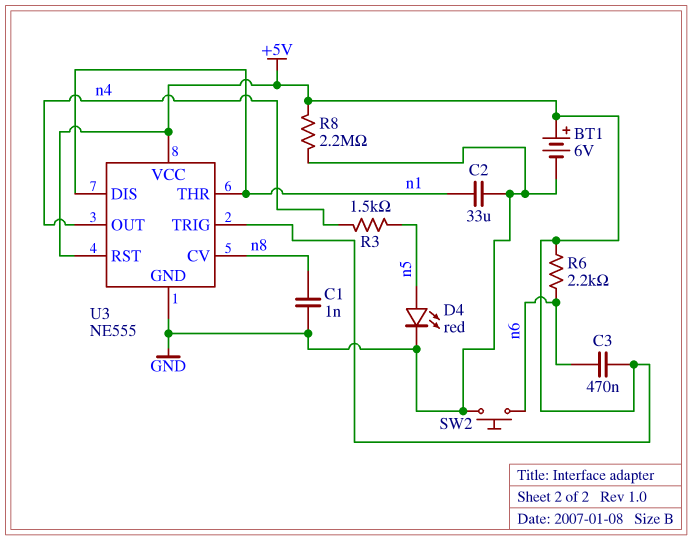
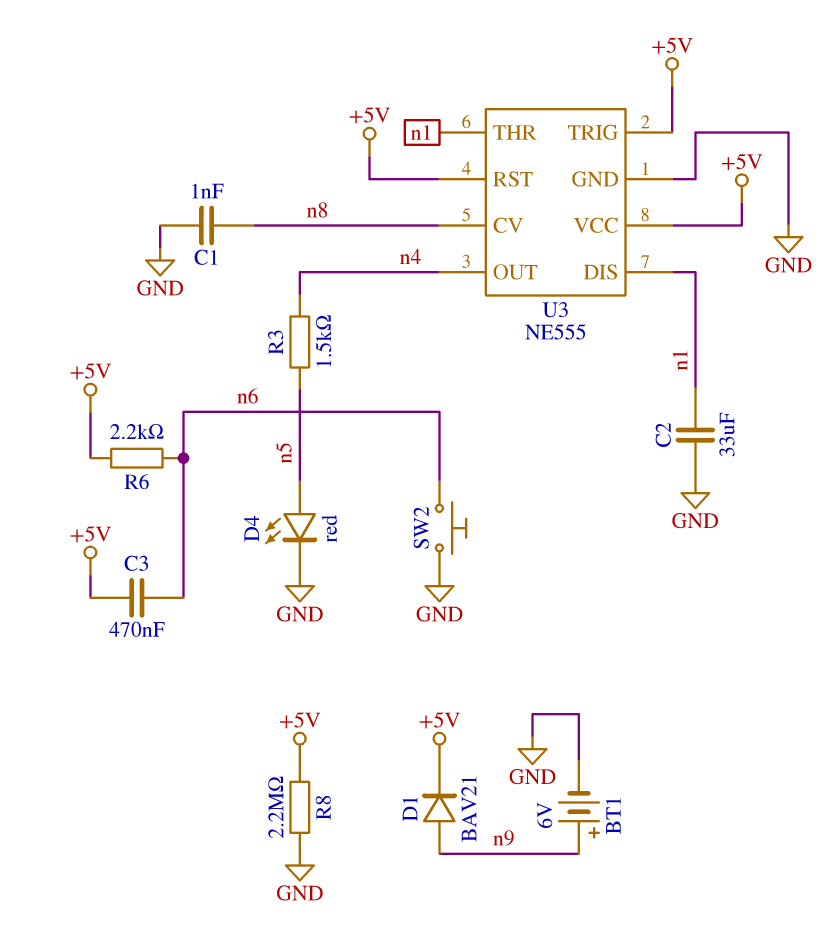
BT1: 6V (plus +5V, minus GND) -> 6V (plus n9, minus GND)
D1: none -> diode BAV21 (A n9, K +5V)

